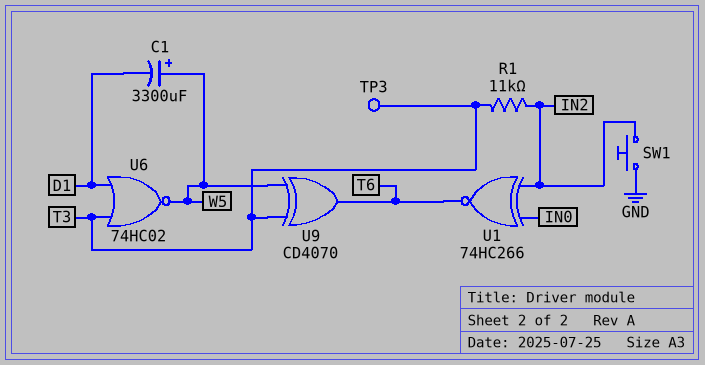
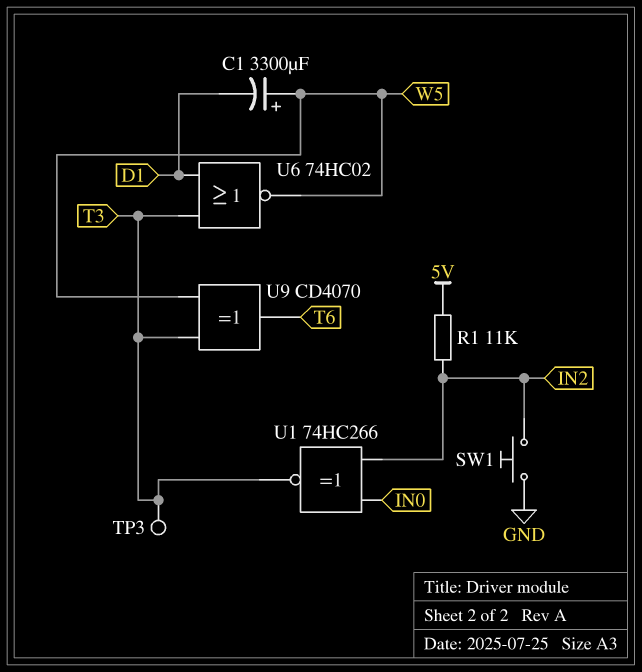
R1: 11k (IN2, T3) -> 11k (5V, IN2)
U1: XNOR 74HC266 (in IN0, in IN2, out T6) -> XNOR 74HC266 (in IN0, in IN2, out T3)

